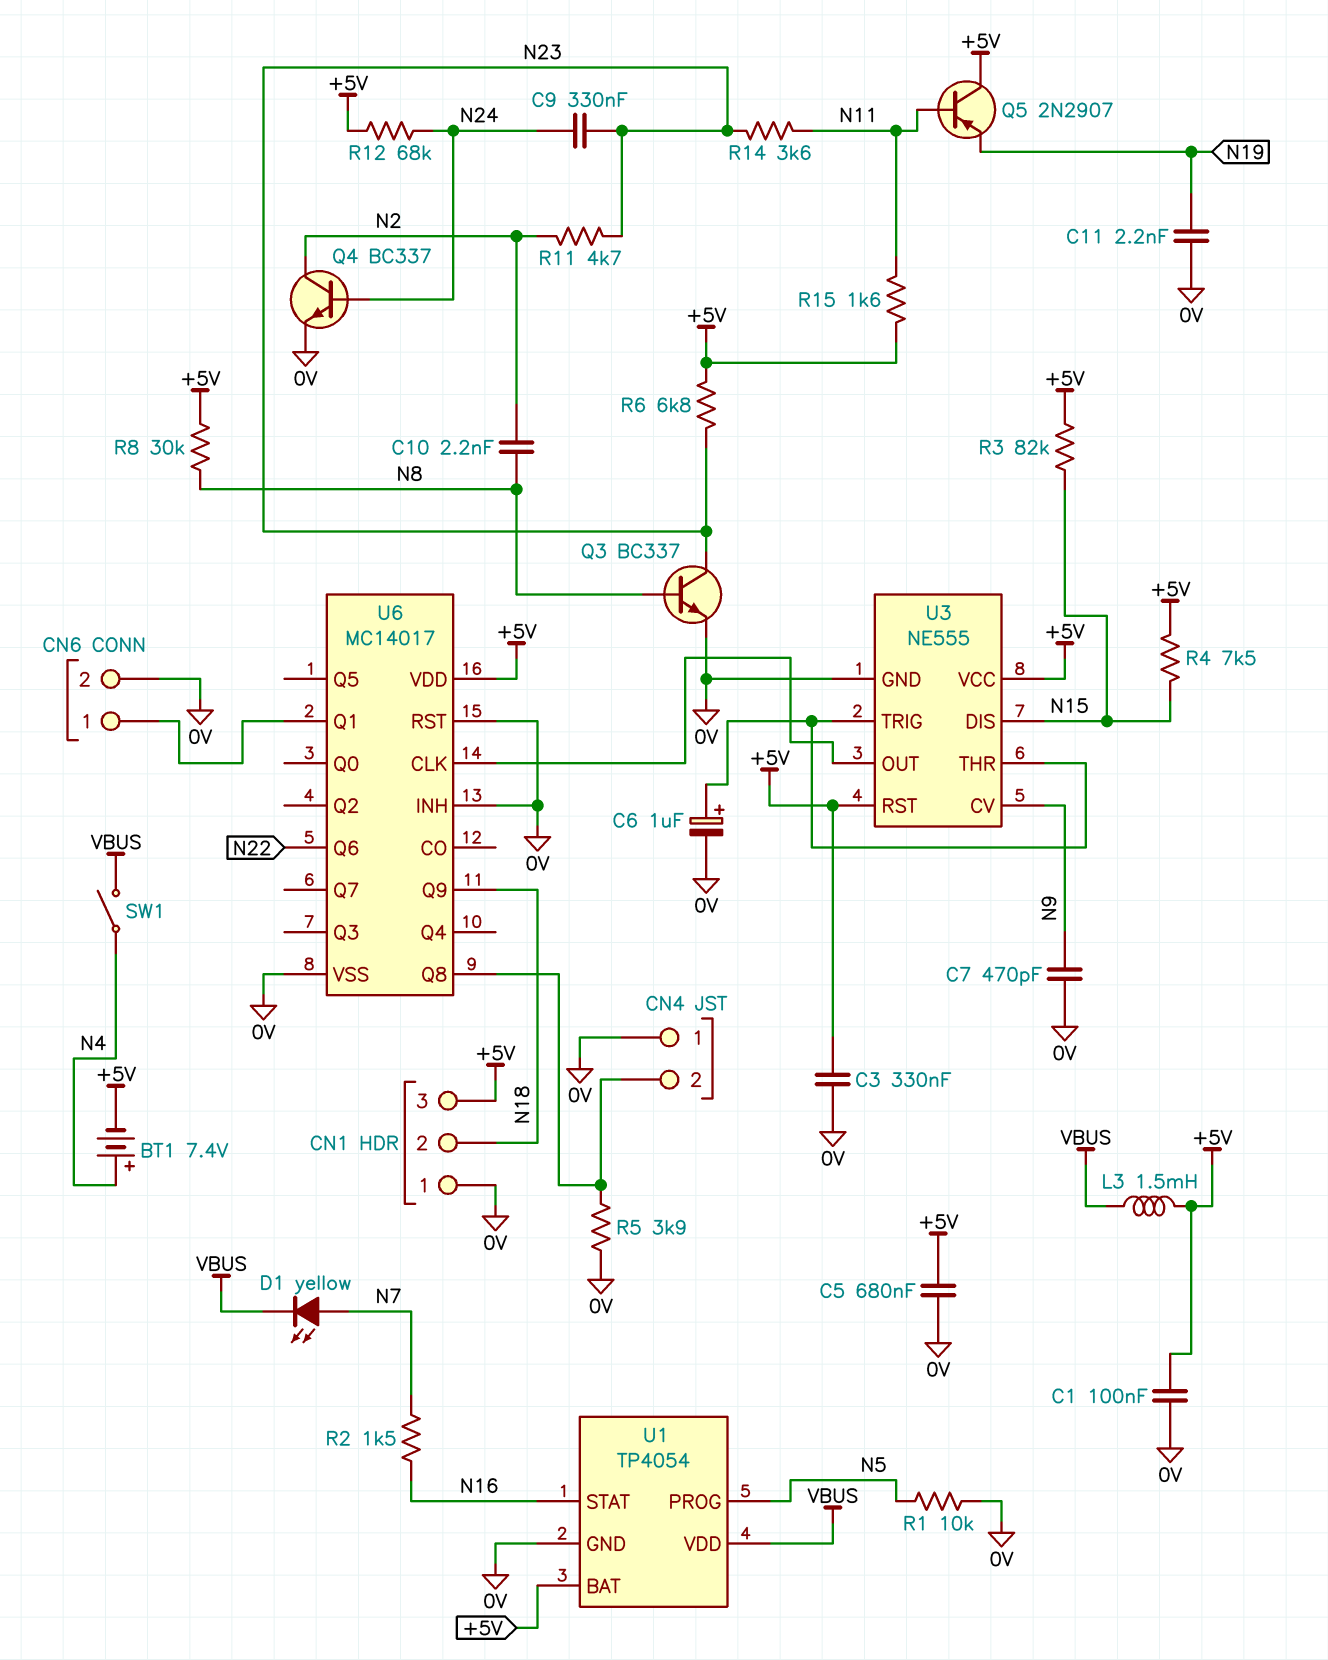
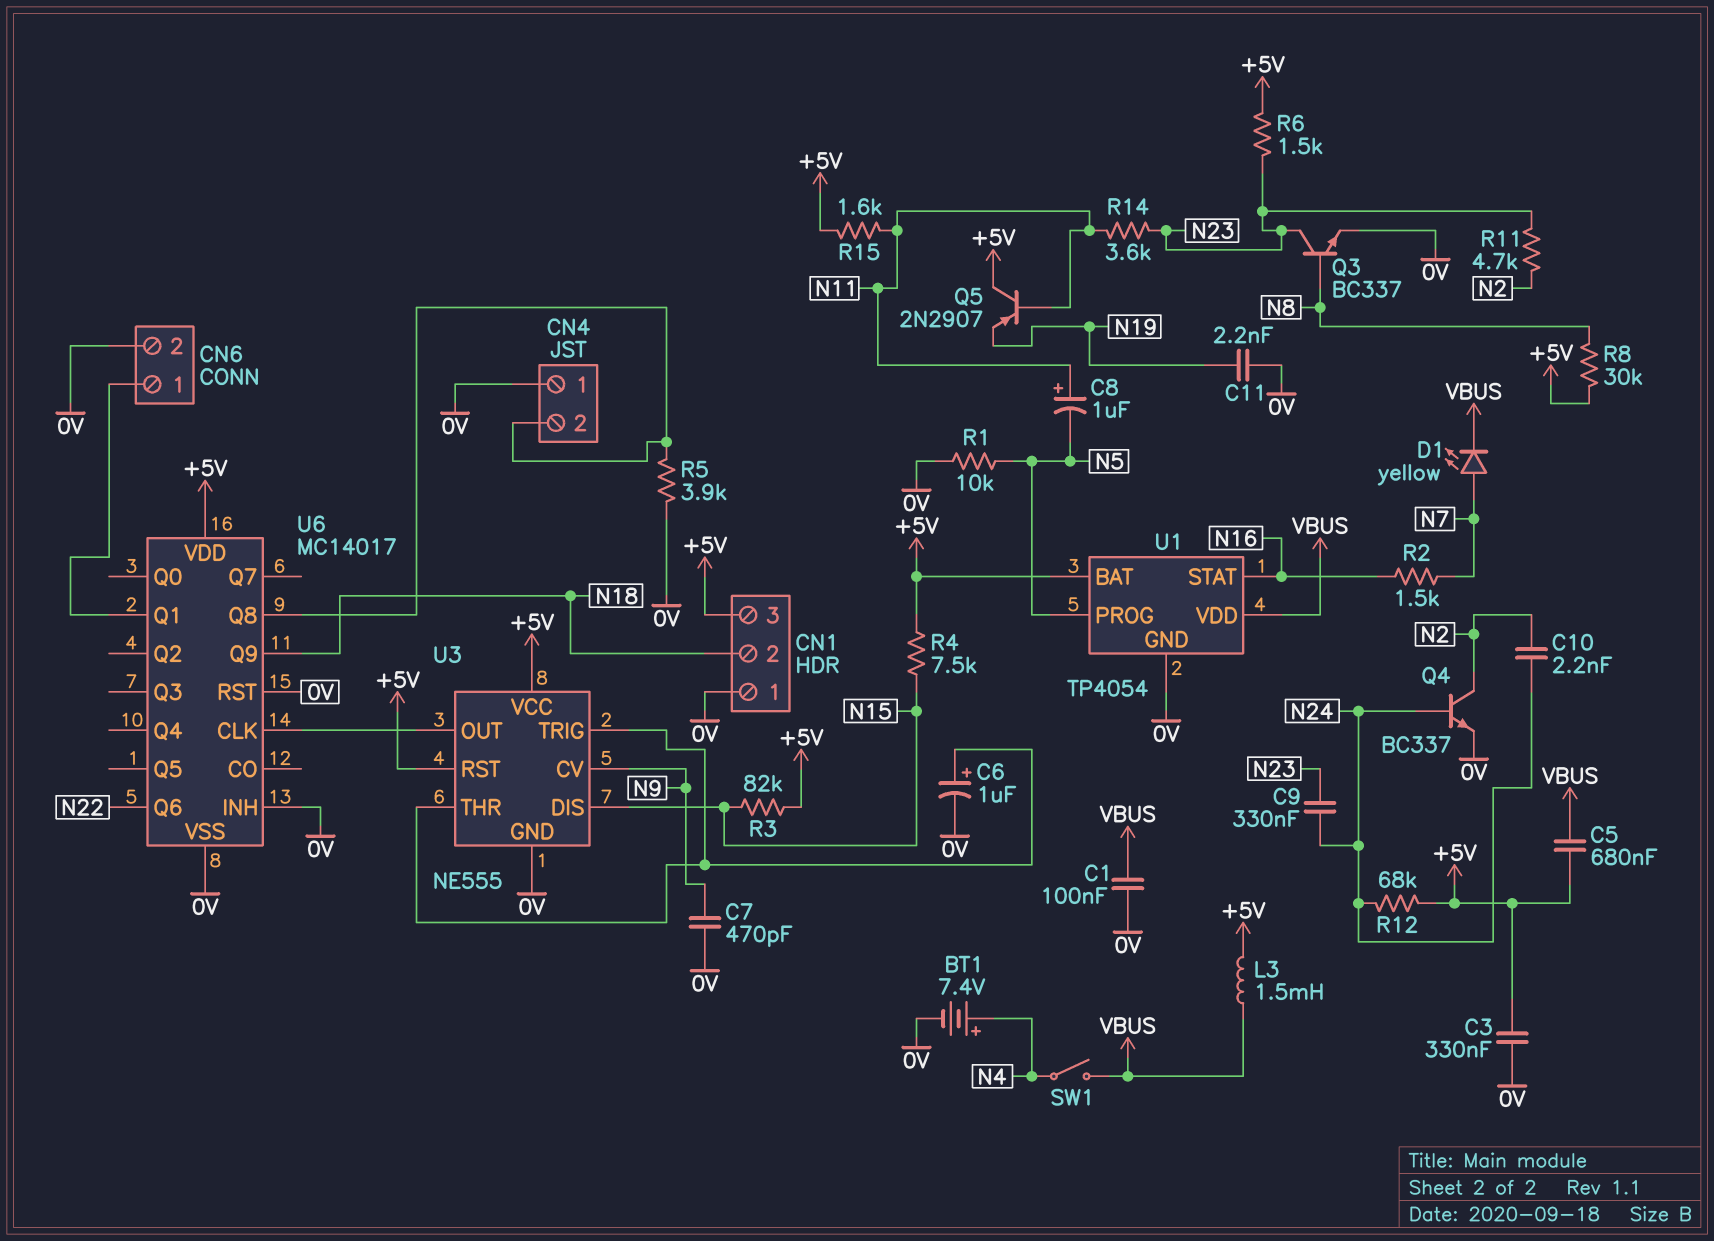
BT1: 7.4V (plus N4, minus +5V) -> 7.4V (plus N4, minus 0V)
C1: 100nF (+5V, 0V) -> 100nF (0V, VBUS)
C5: 680nF (+5V, 0V) -> 680nF (+5V, VBUS)
C8: none -> 1uF (plus N11, minus N5)
C10: 2.2nF (N2, N8) -> 2.2nF (N2, N24)
R6: 6.8k (+5V, N23) -> 1.5k (+5V, N23)

